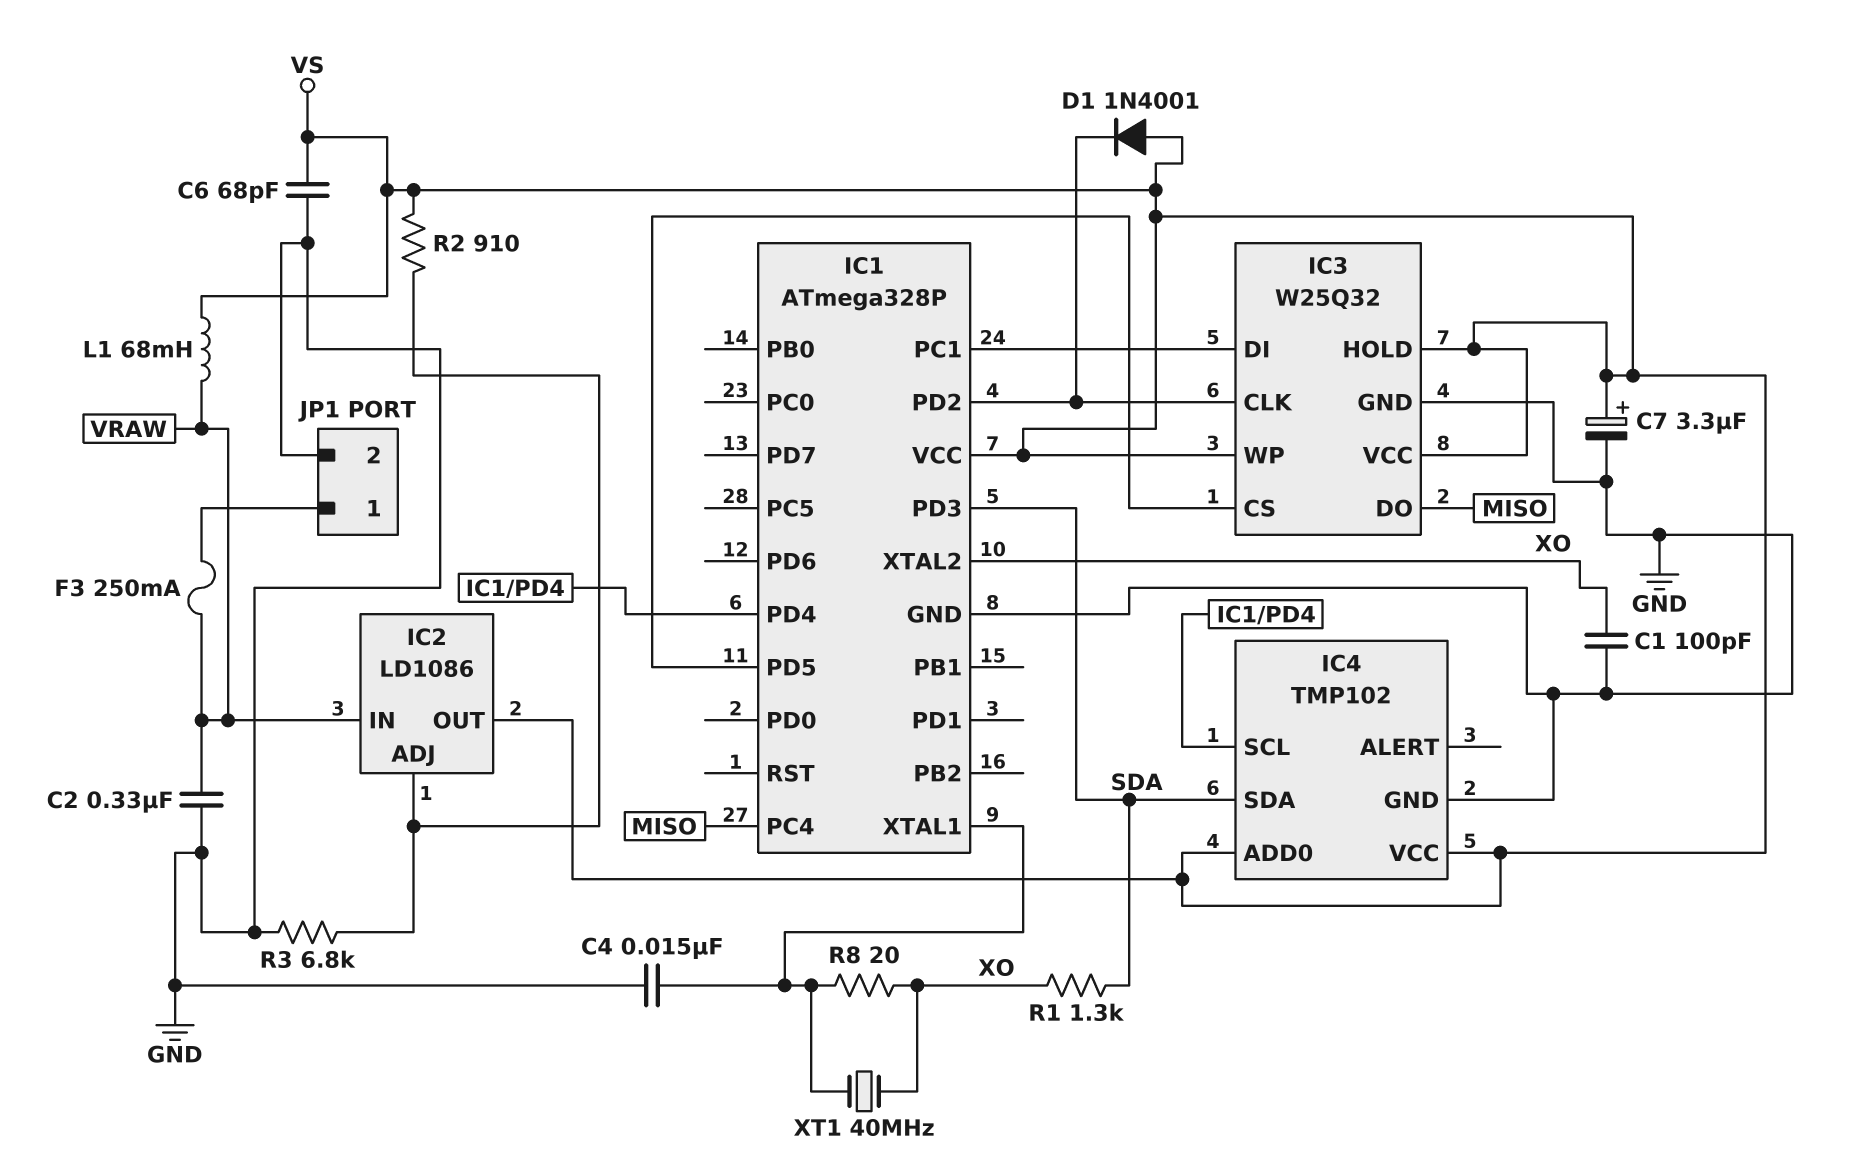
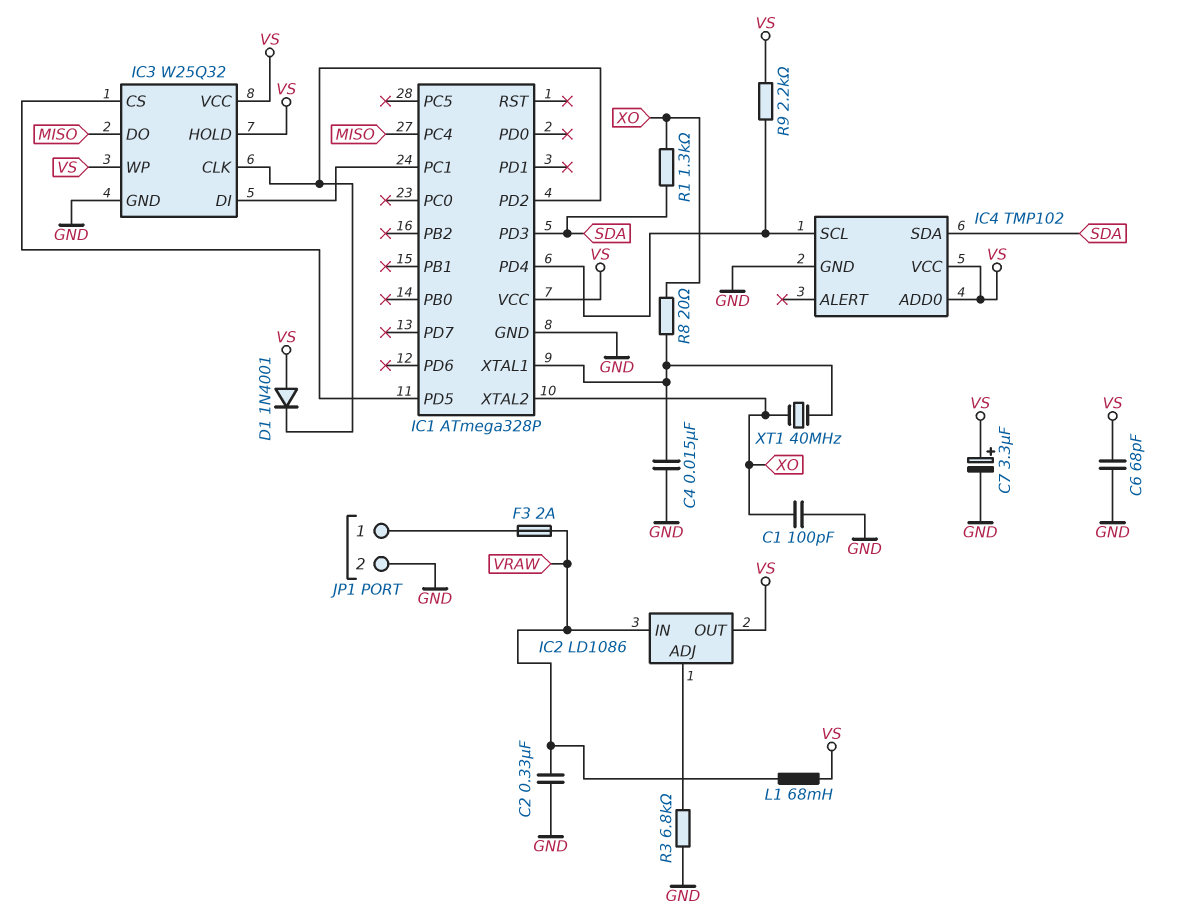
F3: 250mA (JP1/1, VRAW) -> 2A (JP1/1, VRAW)
R2: 910 (IC2/ADJ, VS) -> none
R9: none -> 2.2k (IC1/PD4, VS)

